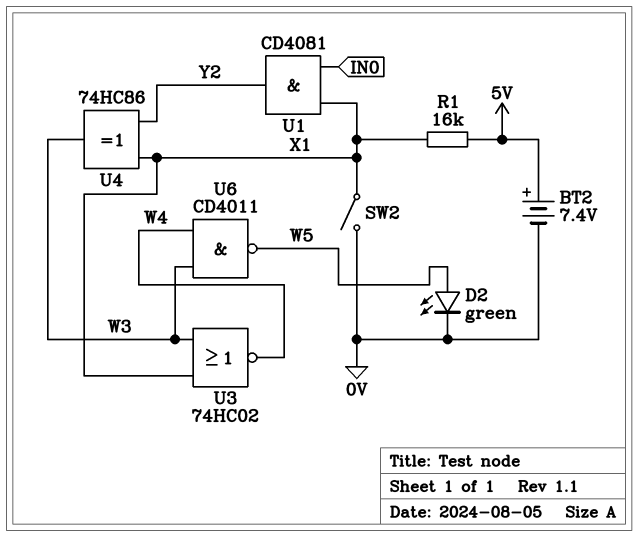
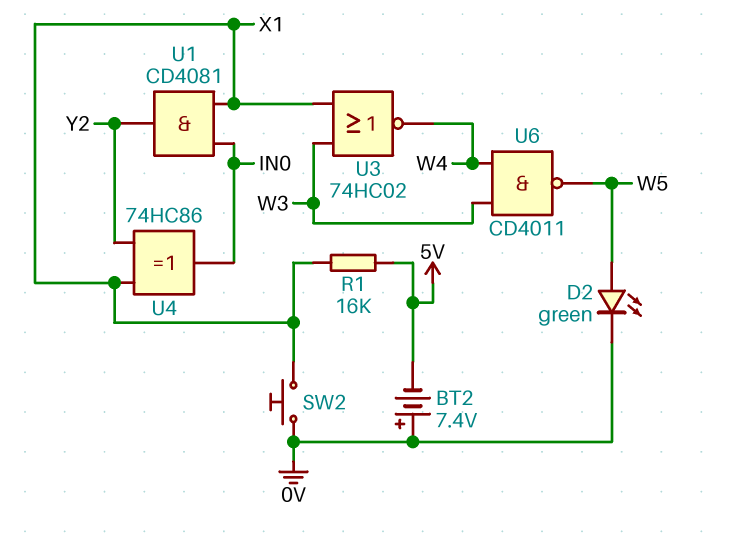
BT2: 7.4V (plus 5V, minus 0V) -> 7.4V (plus 0V, minus 5V)
SW2: switch (0V, X1) -> button (0V, X1)
U4: XOR 74HC86 (in X1, in Y2, out W3) -> XOR 74HC86 (in X1, in Y2, out IN0)

